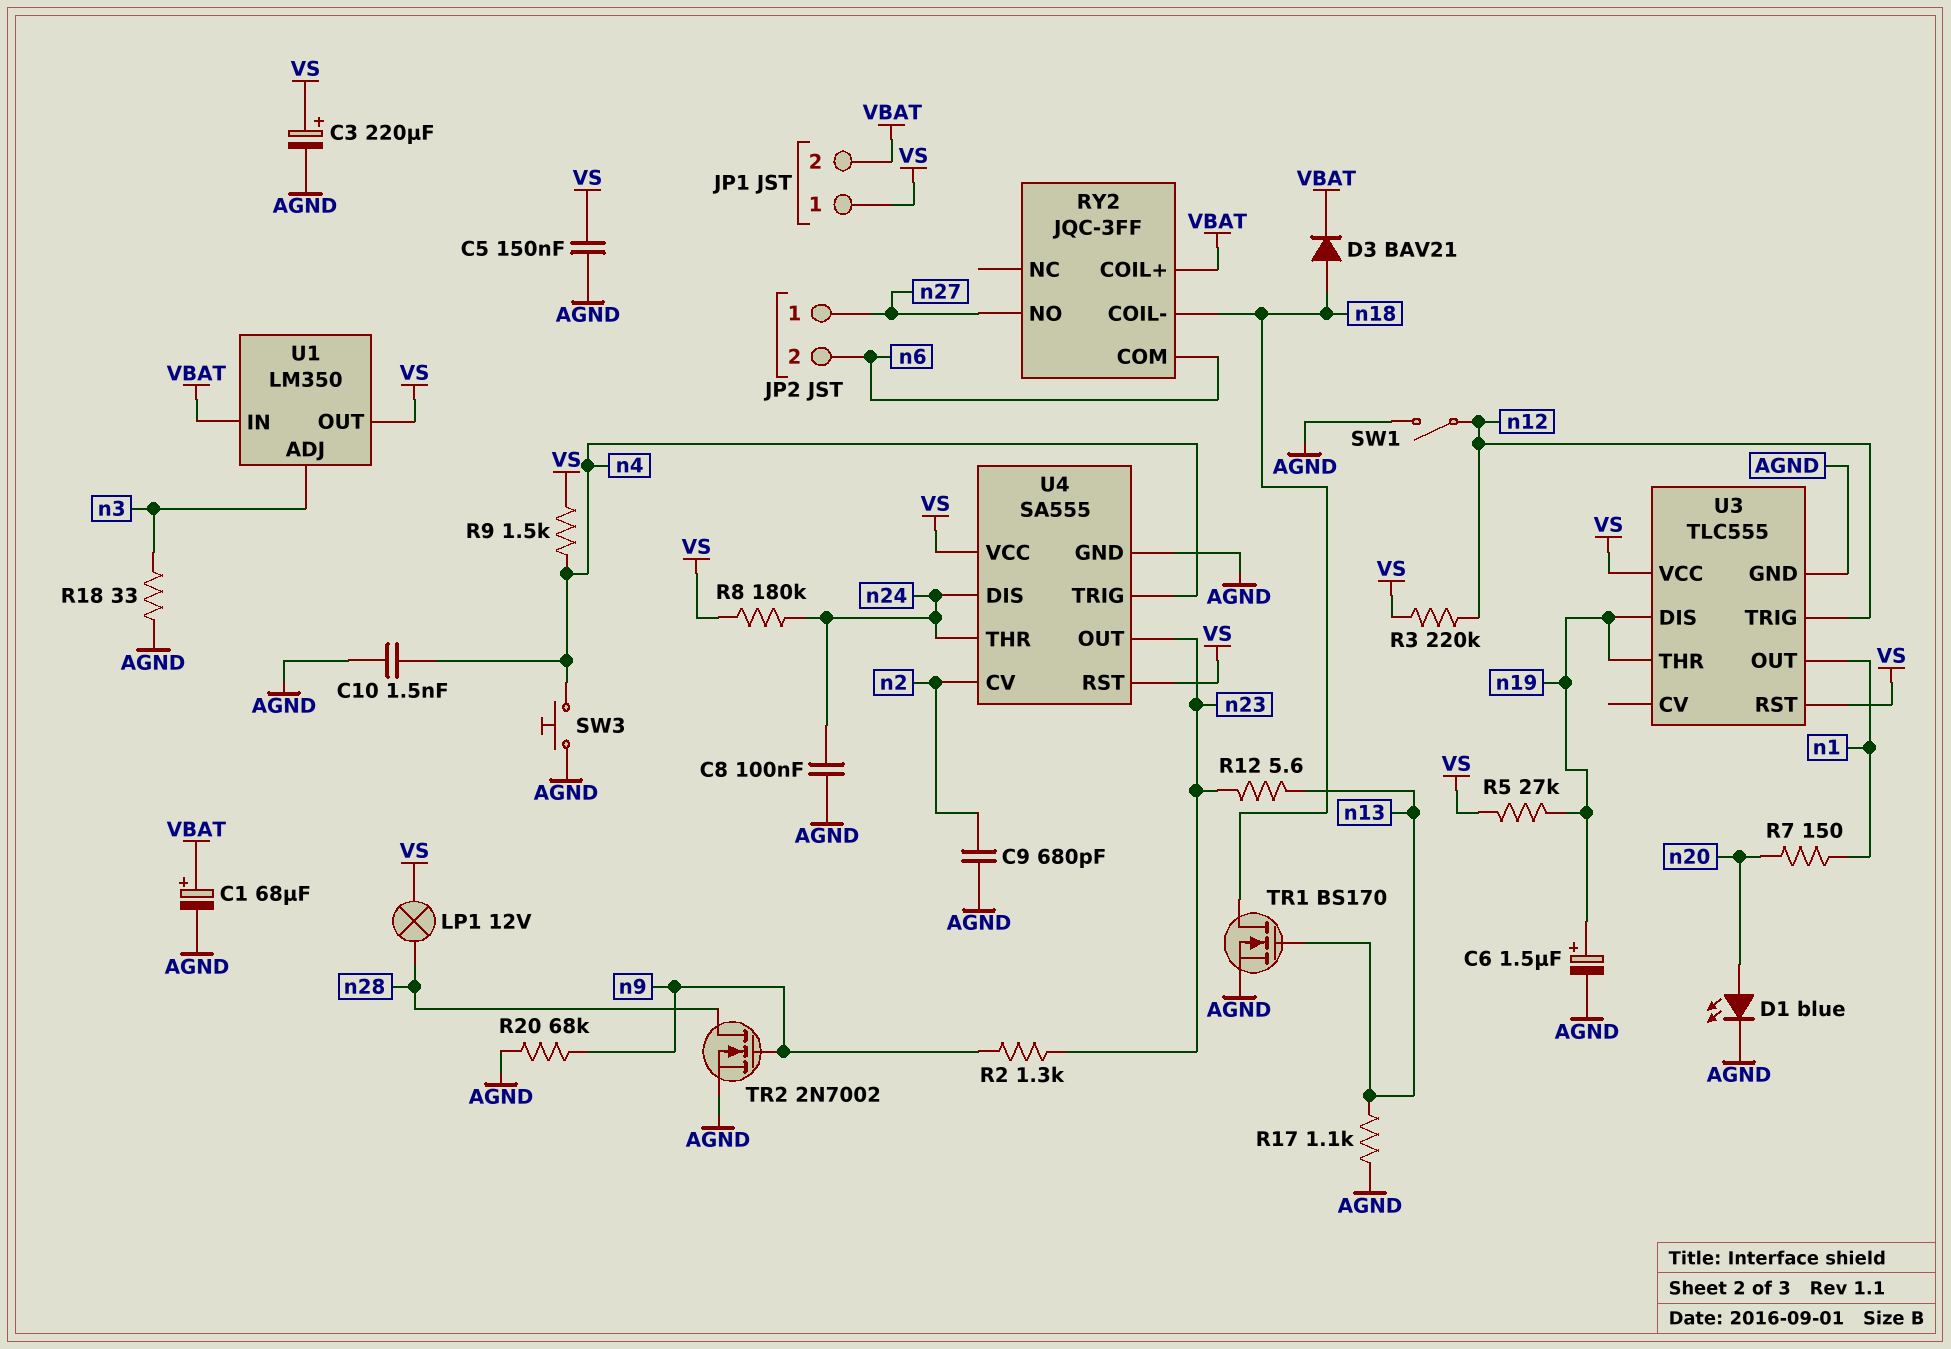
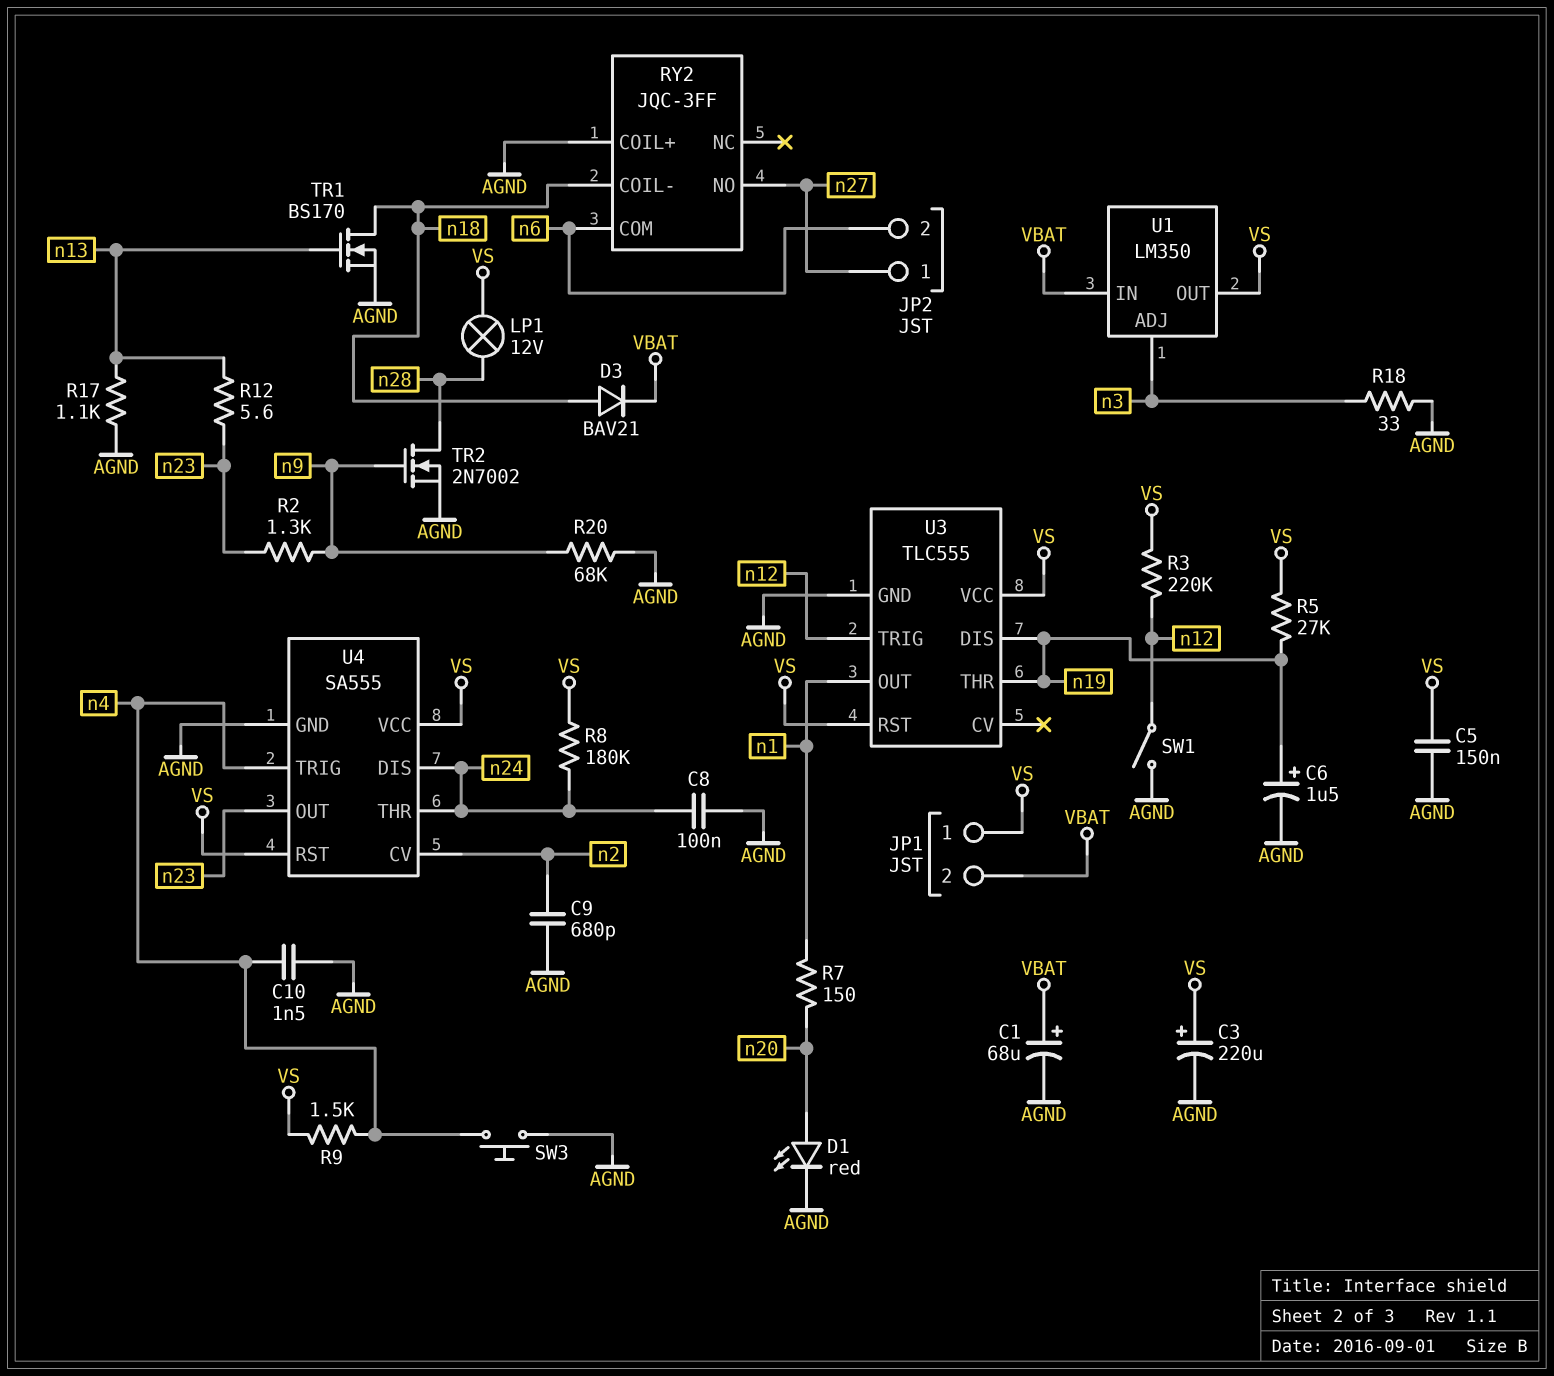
D1: LED blue (A n20, K AGND) -> LED red (A n20, K AGND)
RY2 pin COIL+: VBAT -> AGND

